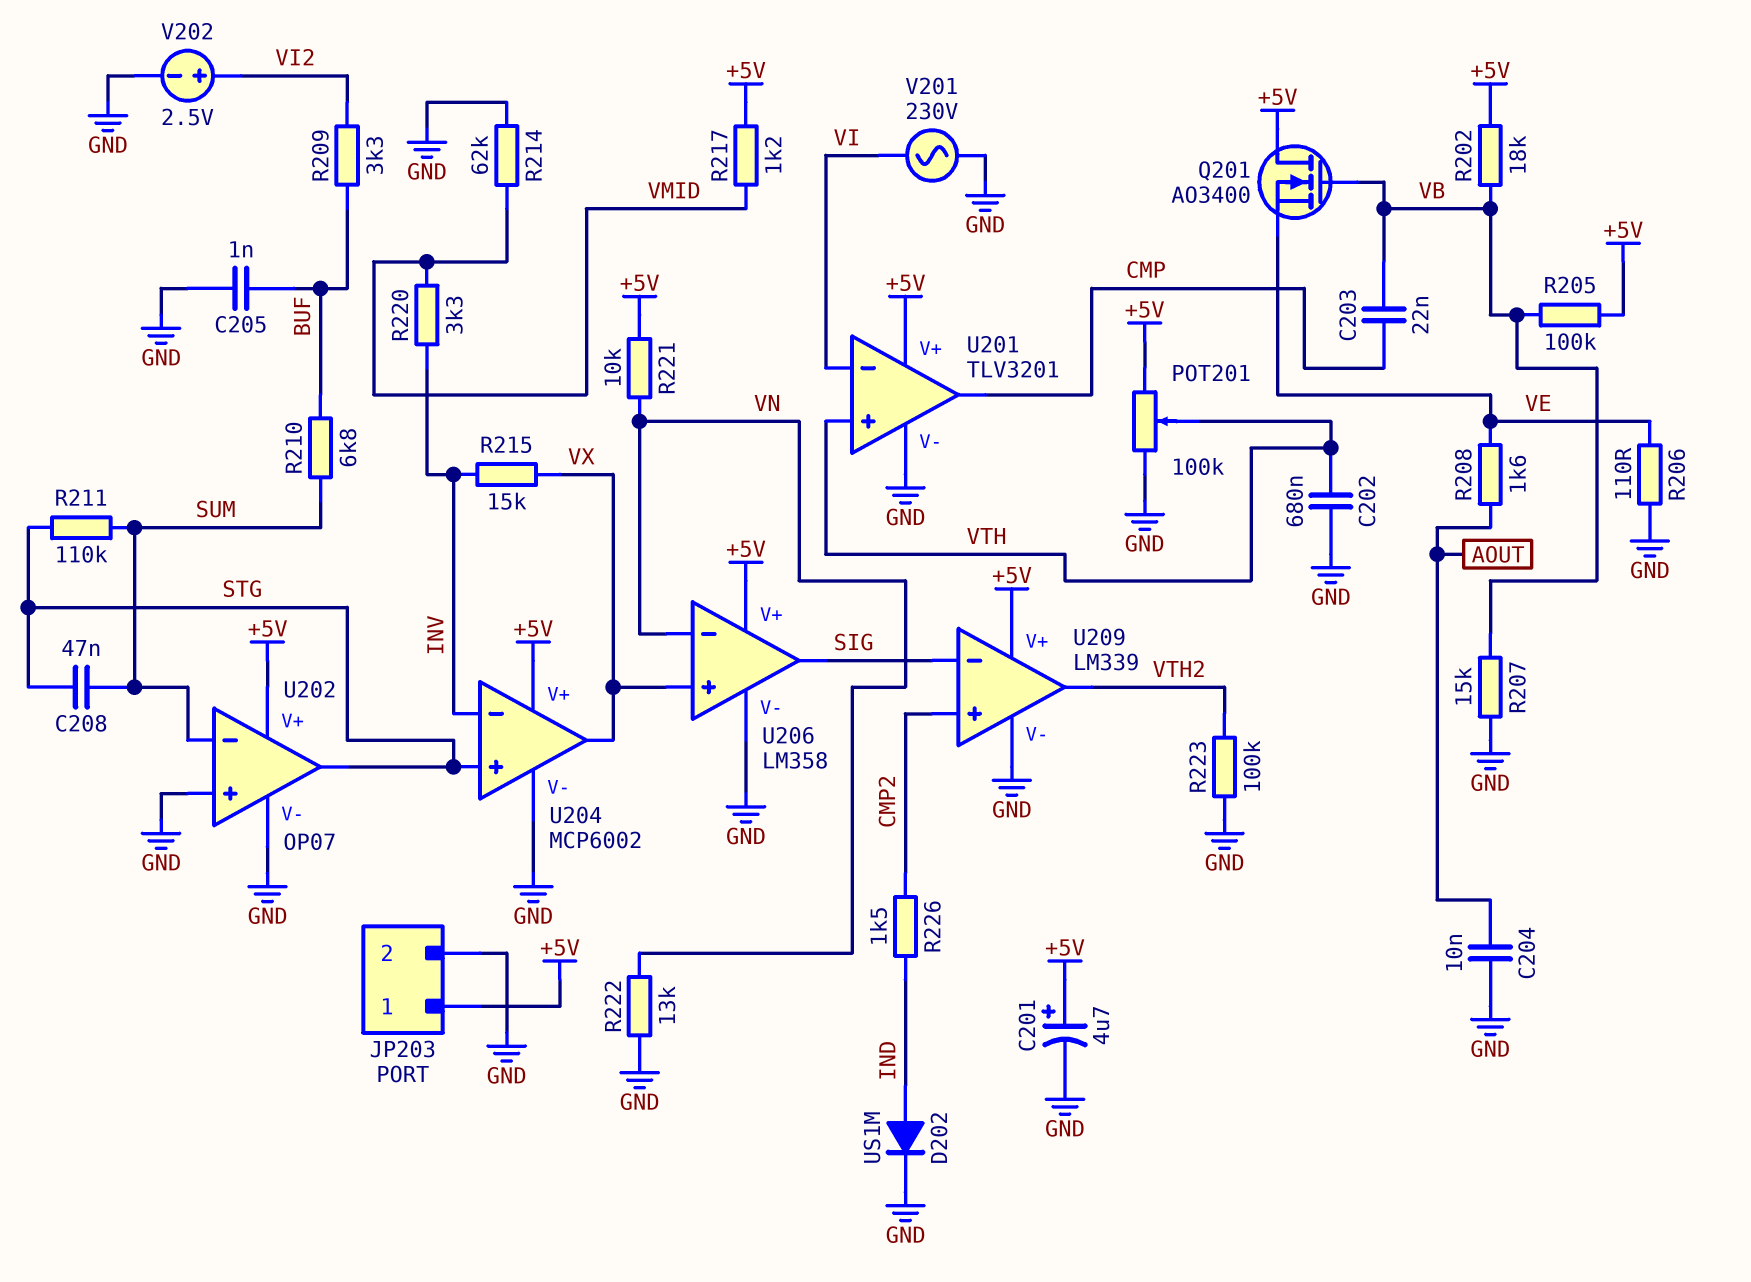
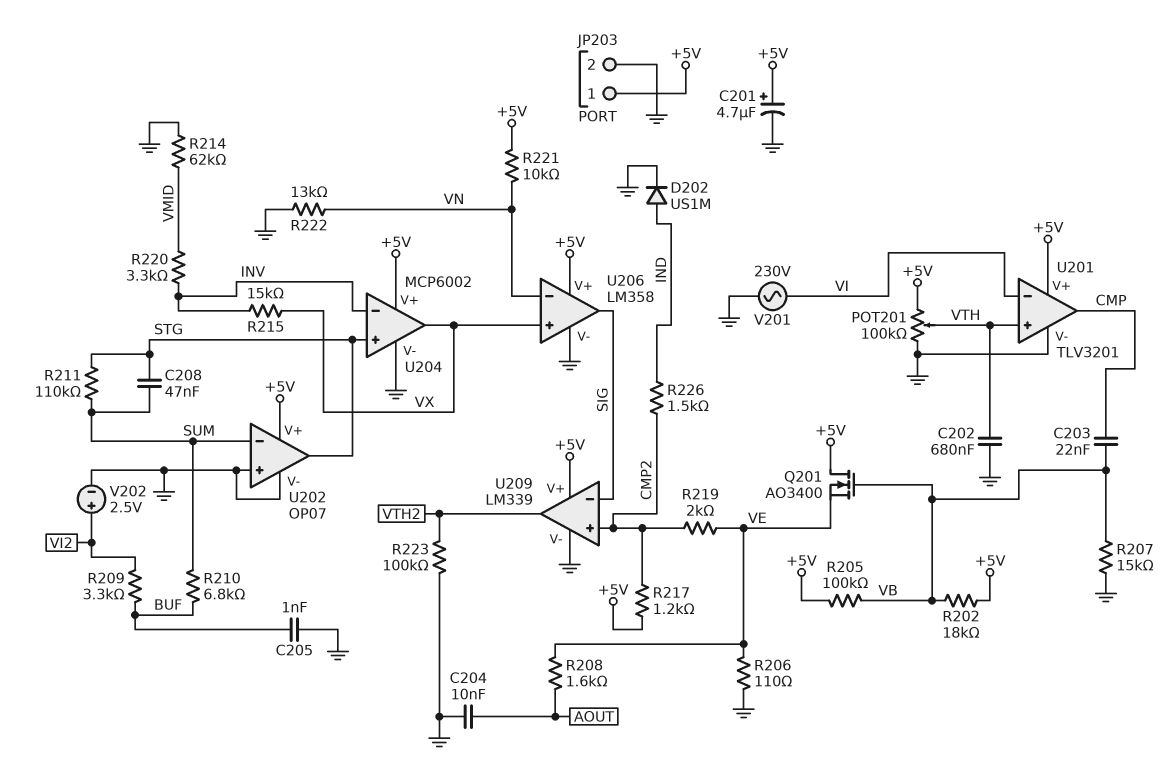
R217: 1.2k (+5V, VMID) -> 1.2k (+5V, CMP2)
R219: none -> 2k (CMP2, VE)

